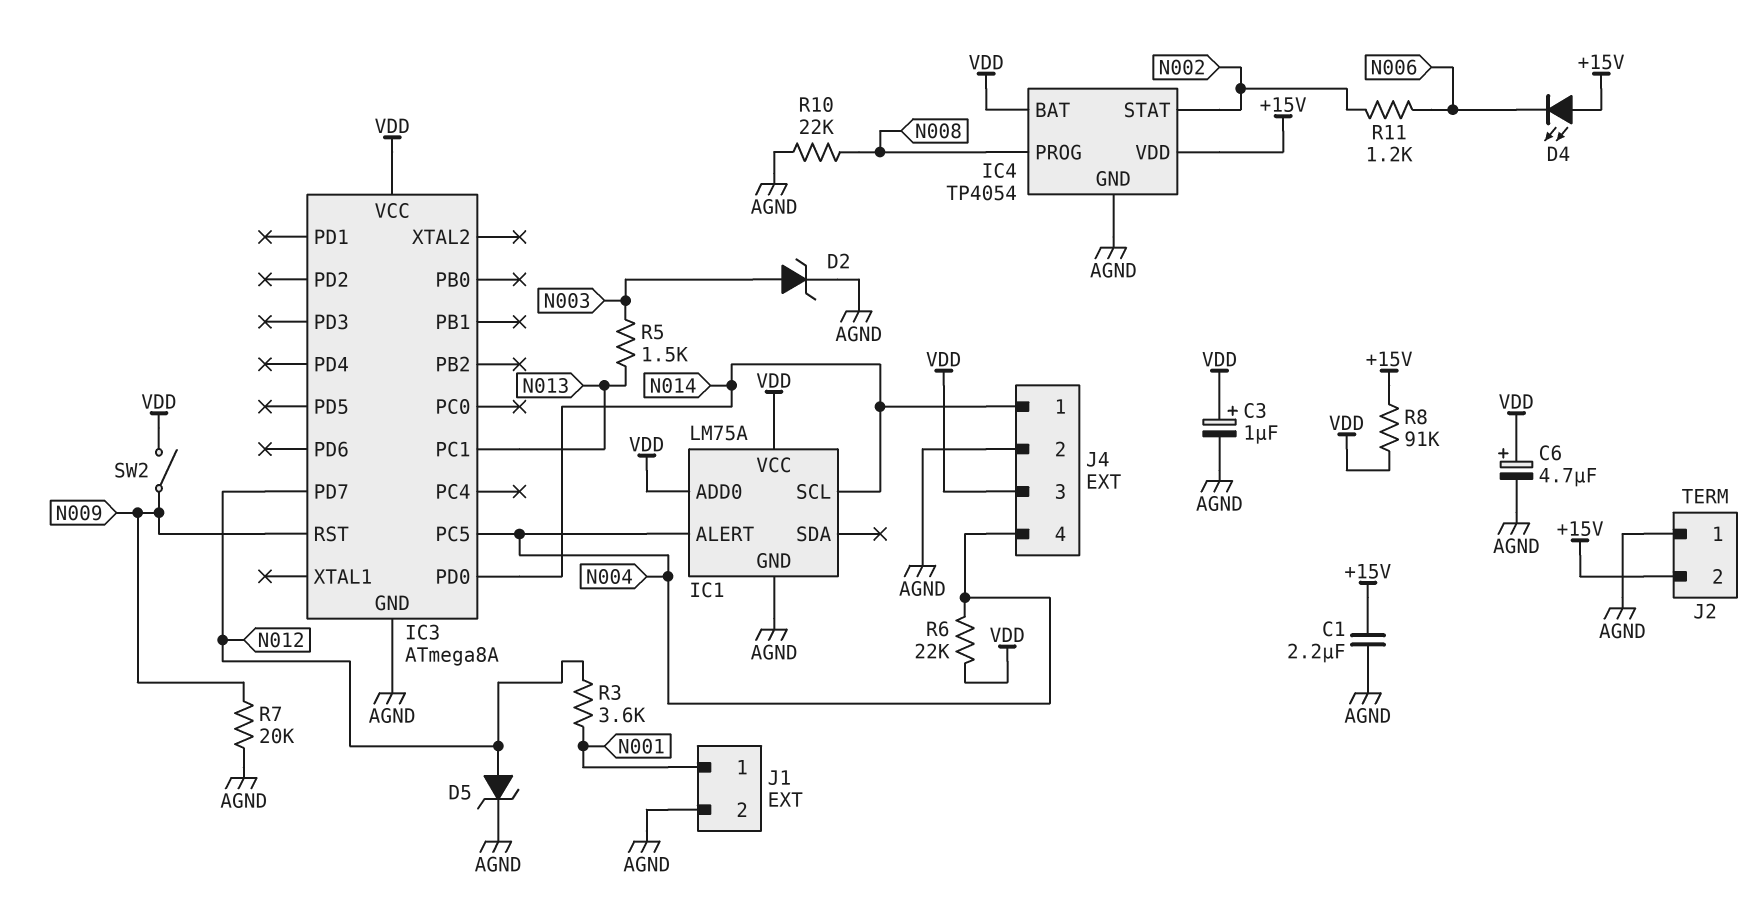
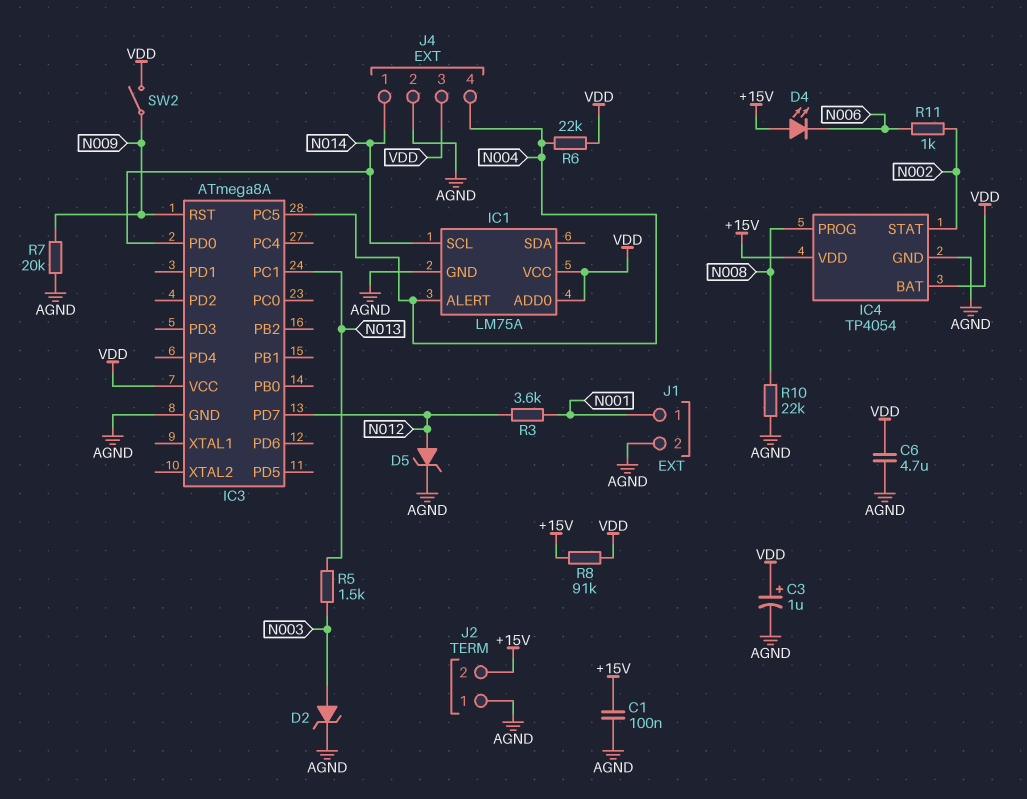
C1: 2.2uF (+15V, AGND) -> 100nF (+15V, AGND)
C6: 4.7uF (plus VDD, minus AGND) -> 4.7uF (AGND, VDD)
R11: 1.2k (N002, N006) -> 1k (N002, N006)

